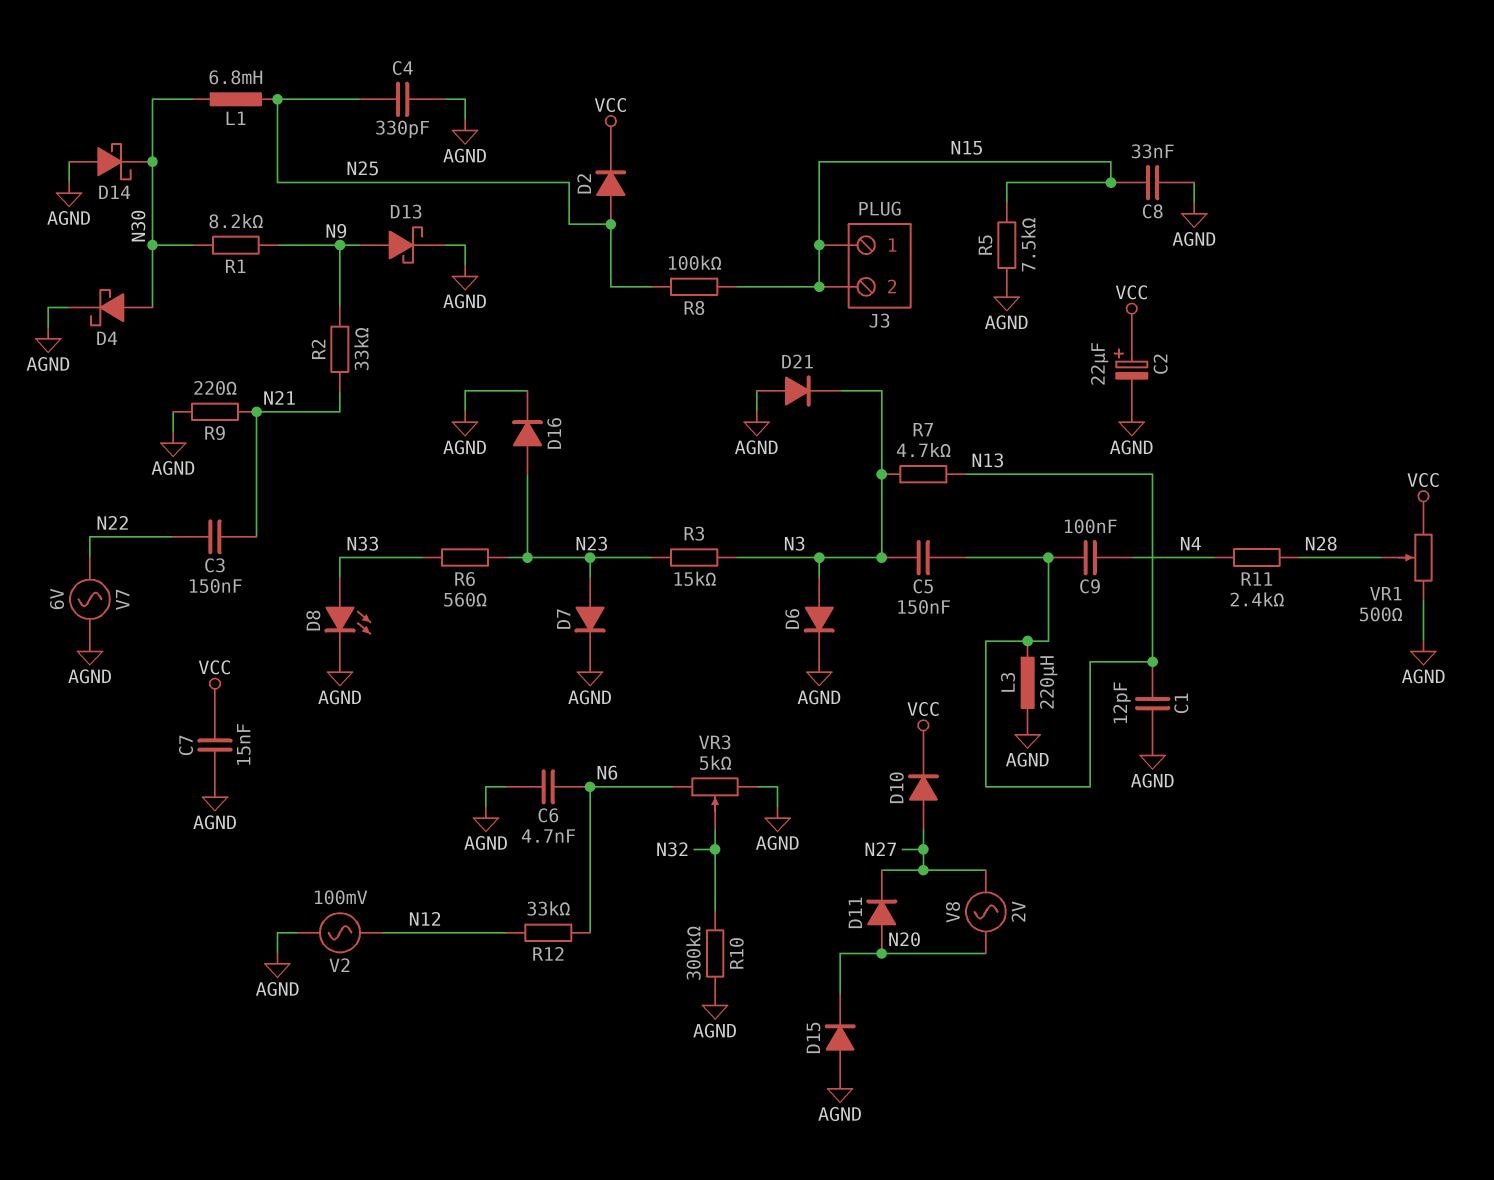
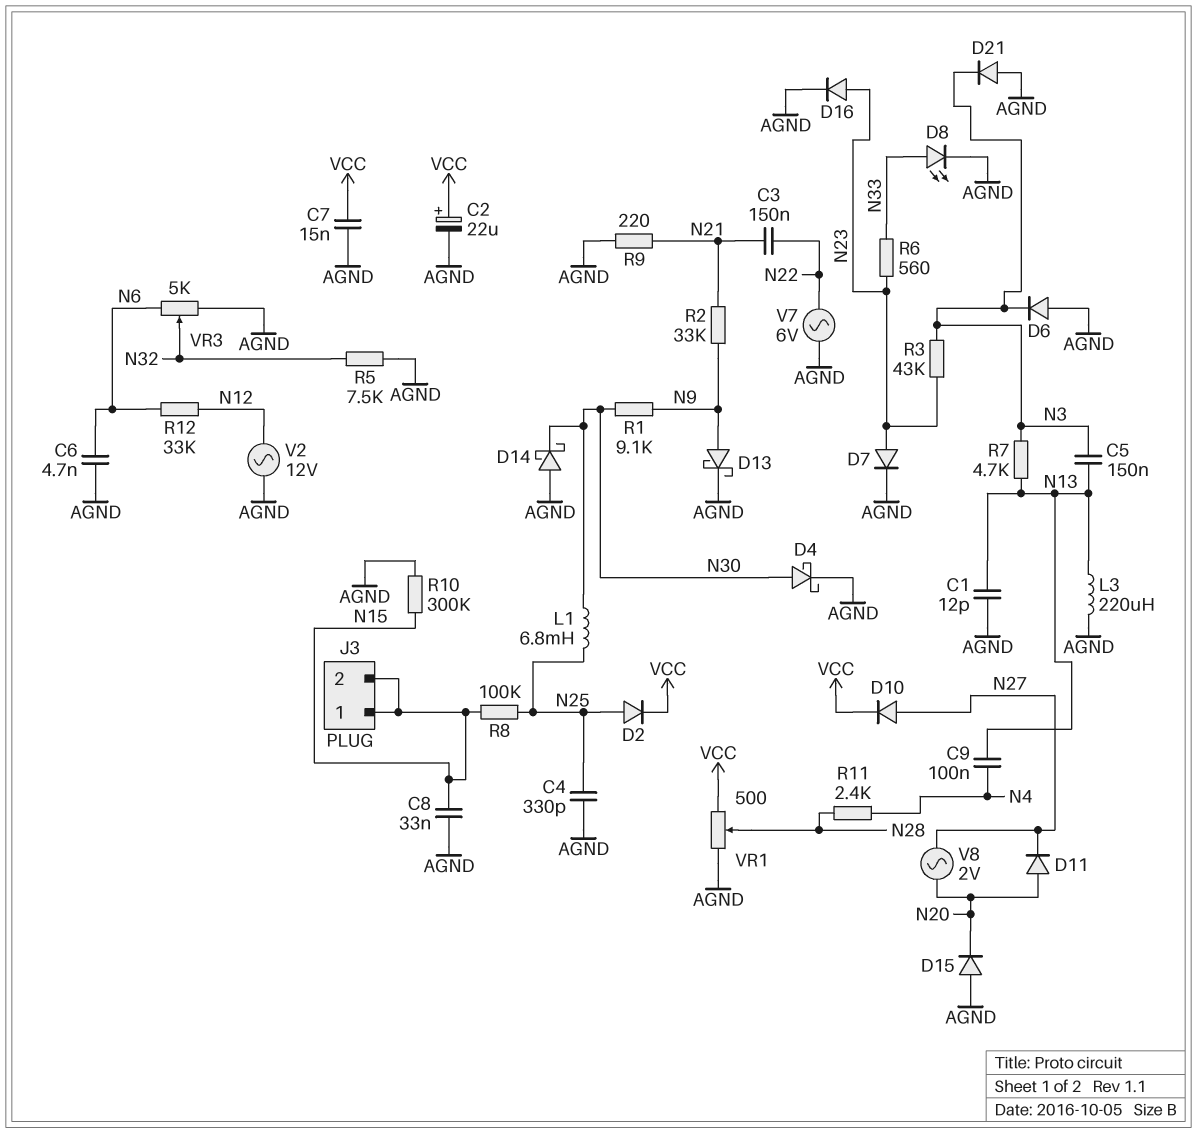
D6: diode (A N3, K AGND) -> diode (A AGND, K N3)
R1: 8.2k (N9, N30) -> 9.1k (N9, N30)
R3: 15k (N3, N23) -> 43k (N3, N23)
R5: 7.5k (AGND, N15) -> 7.5k (AGND, N32)
R10: 300k (AGND, N32) -> 300k (AGND, N15)
V2: AC 100mV (AGND, N12) -> AC 12V (AGND, N12)

